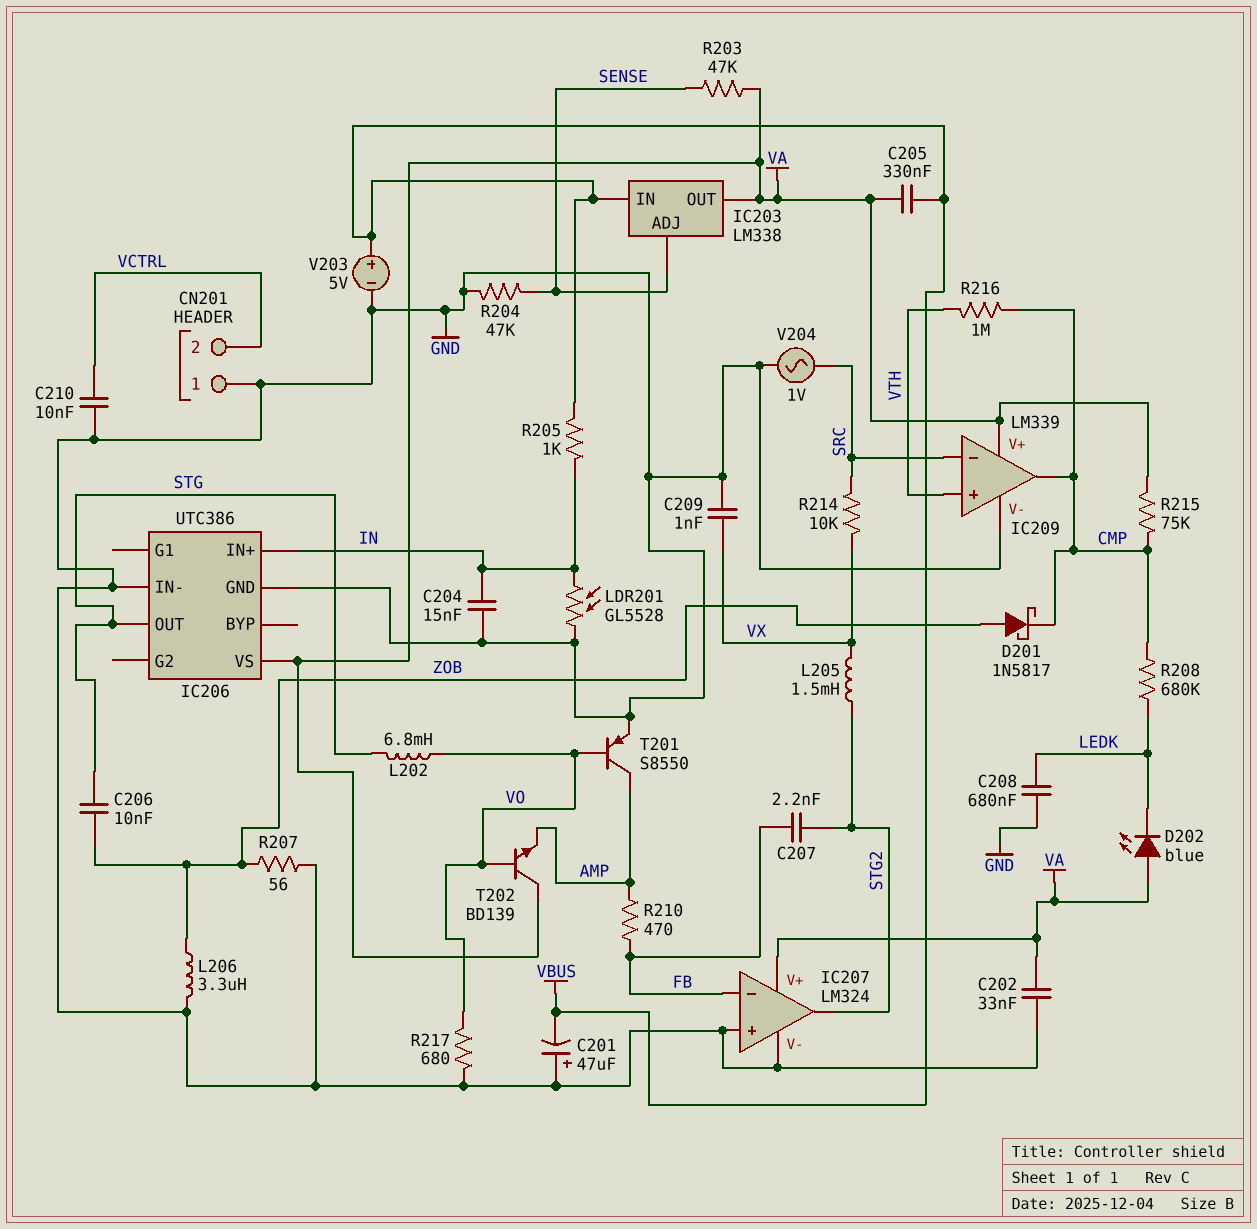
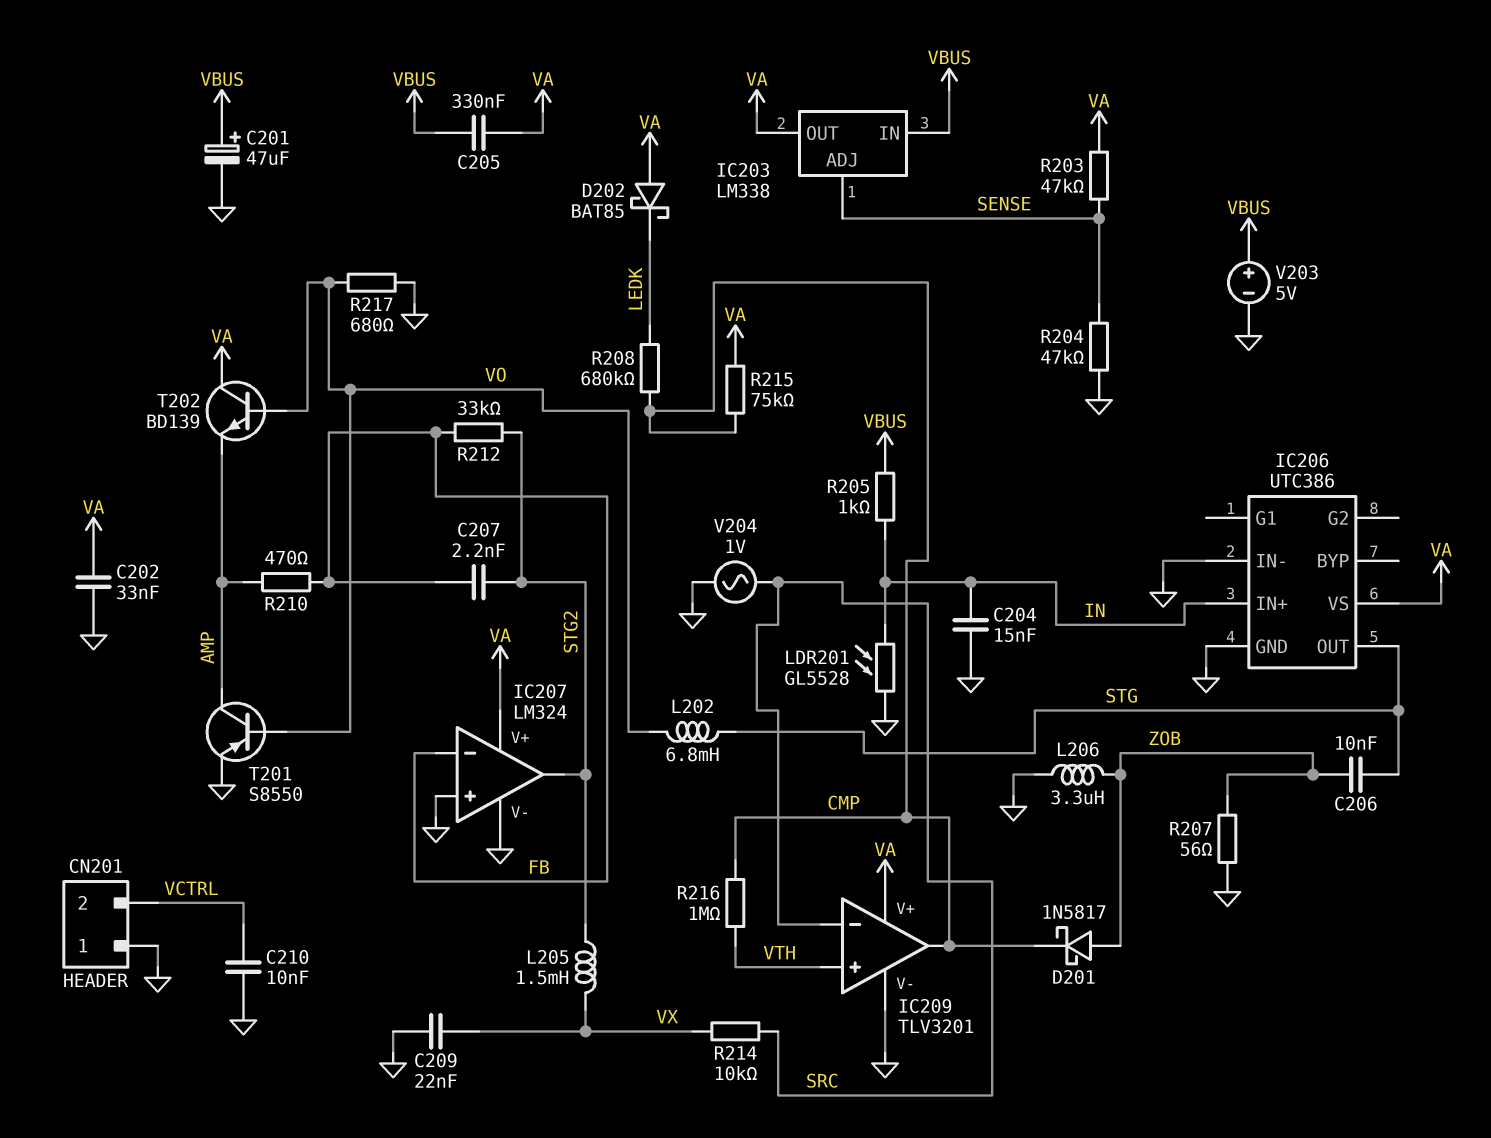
C201: 47uF (plus GND, minus VBUS) -> 47uF (plus VBUS, minus GND)
C208: 680nF (GND, LEDK) -> none
C209: 1nF (GND, VX) -> 22nF (GND, VX)
D202: LED blue (A VA, K LEDK) -> schottky BAT85 (A VA, K LEDK)
IC209: LM339 -> TLV3201
R212: none -> 33k (FB, STG2)

